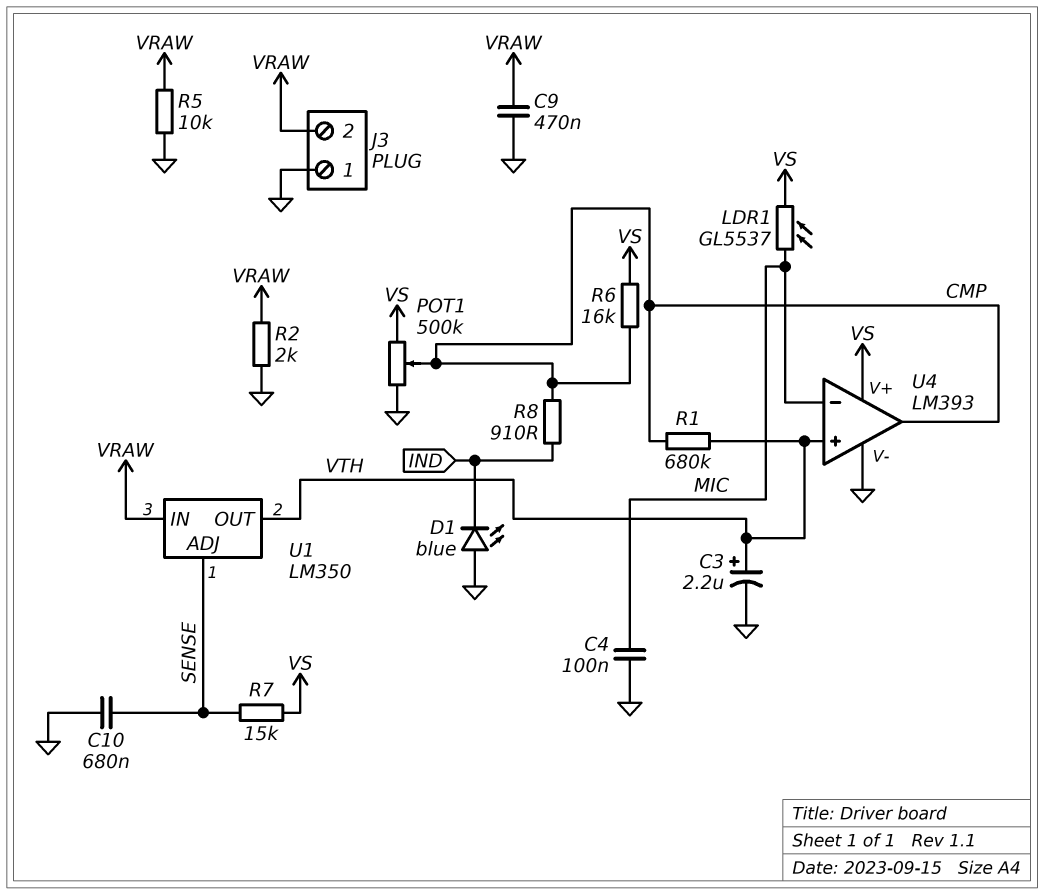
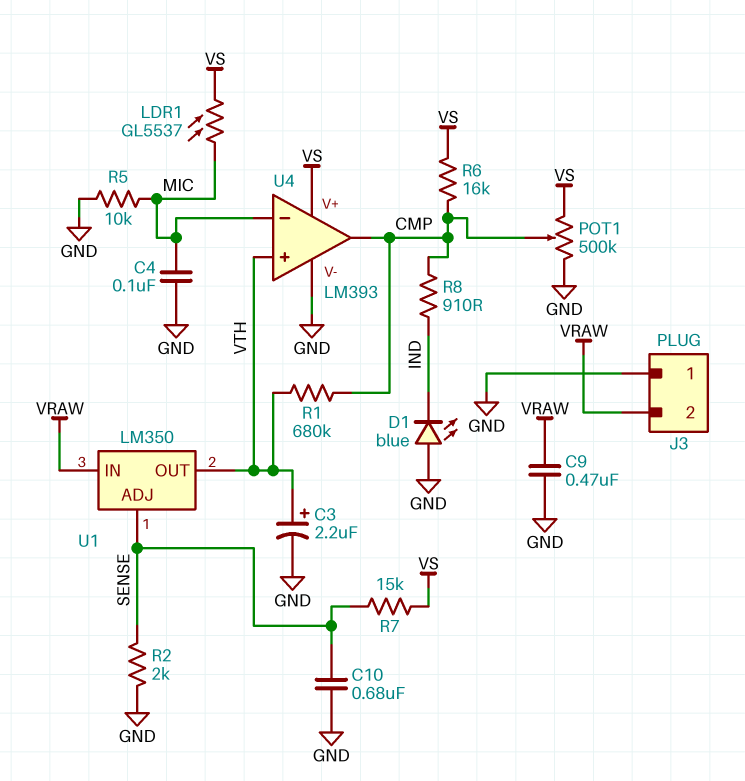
R2: 2k (GND, VRAW) -> 2k (GND, SENSE)
R5: 10k (GND, VRAW) -> 10k (GND, MIC)

